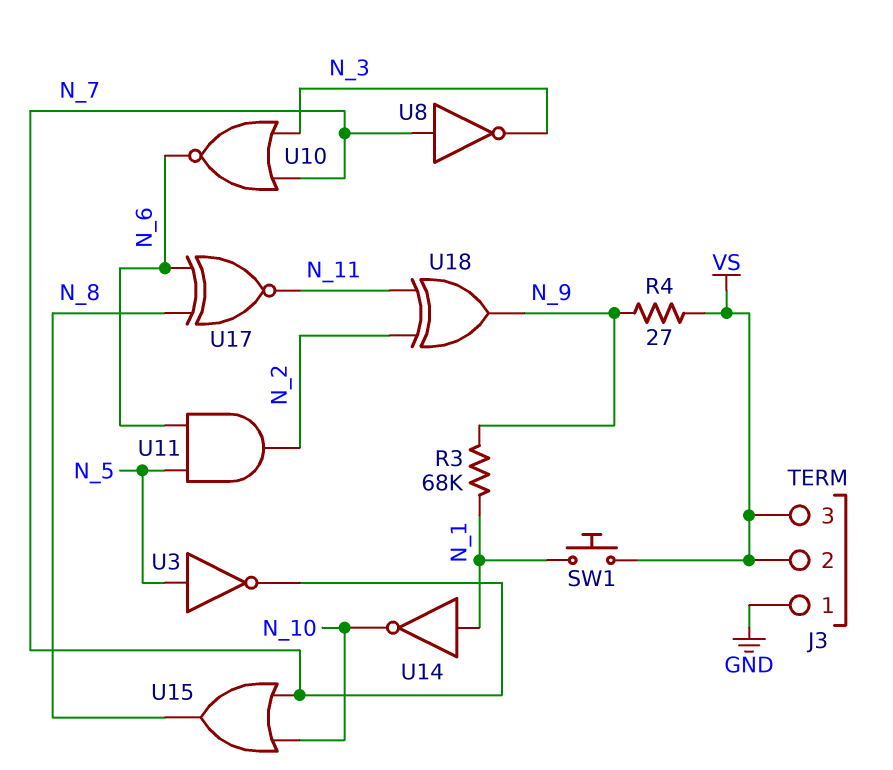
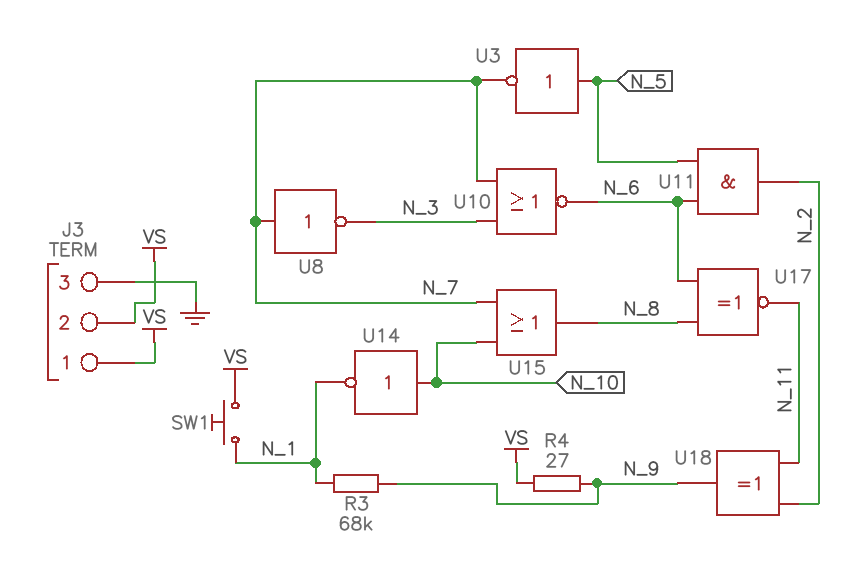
J3 pin 1: GND -> VS
J3 pin 3: VS -> GND
U14: NOT (in N_1, out N_10) -> NOT (in N_10, out N_1)

